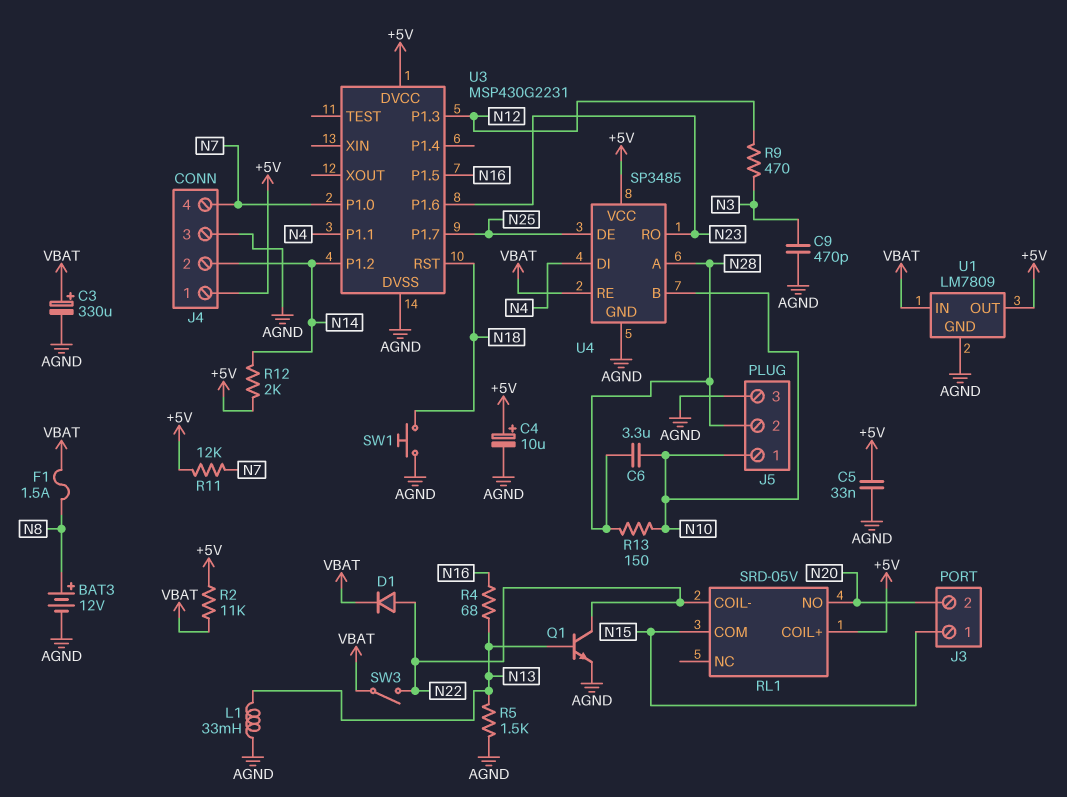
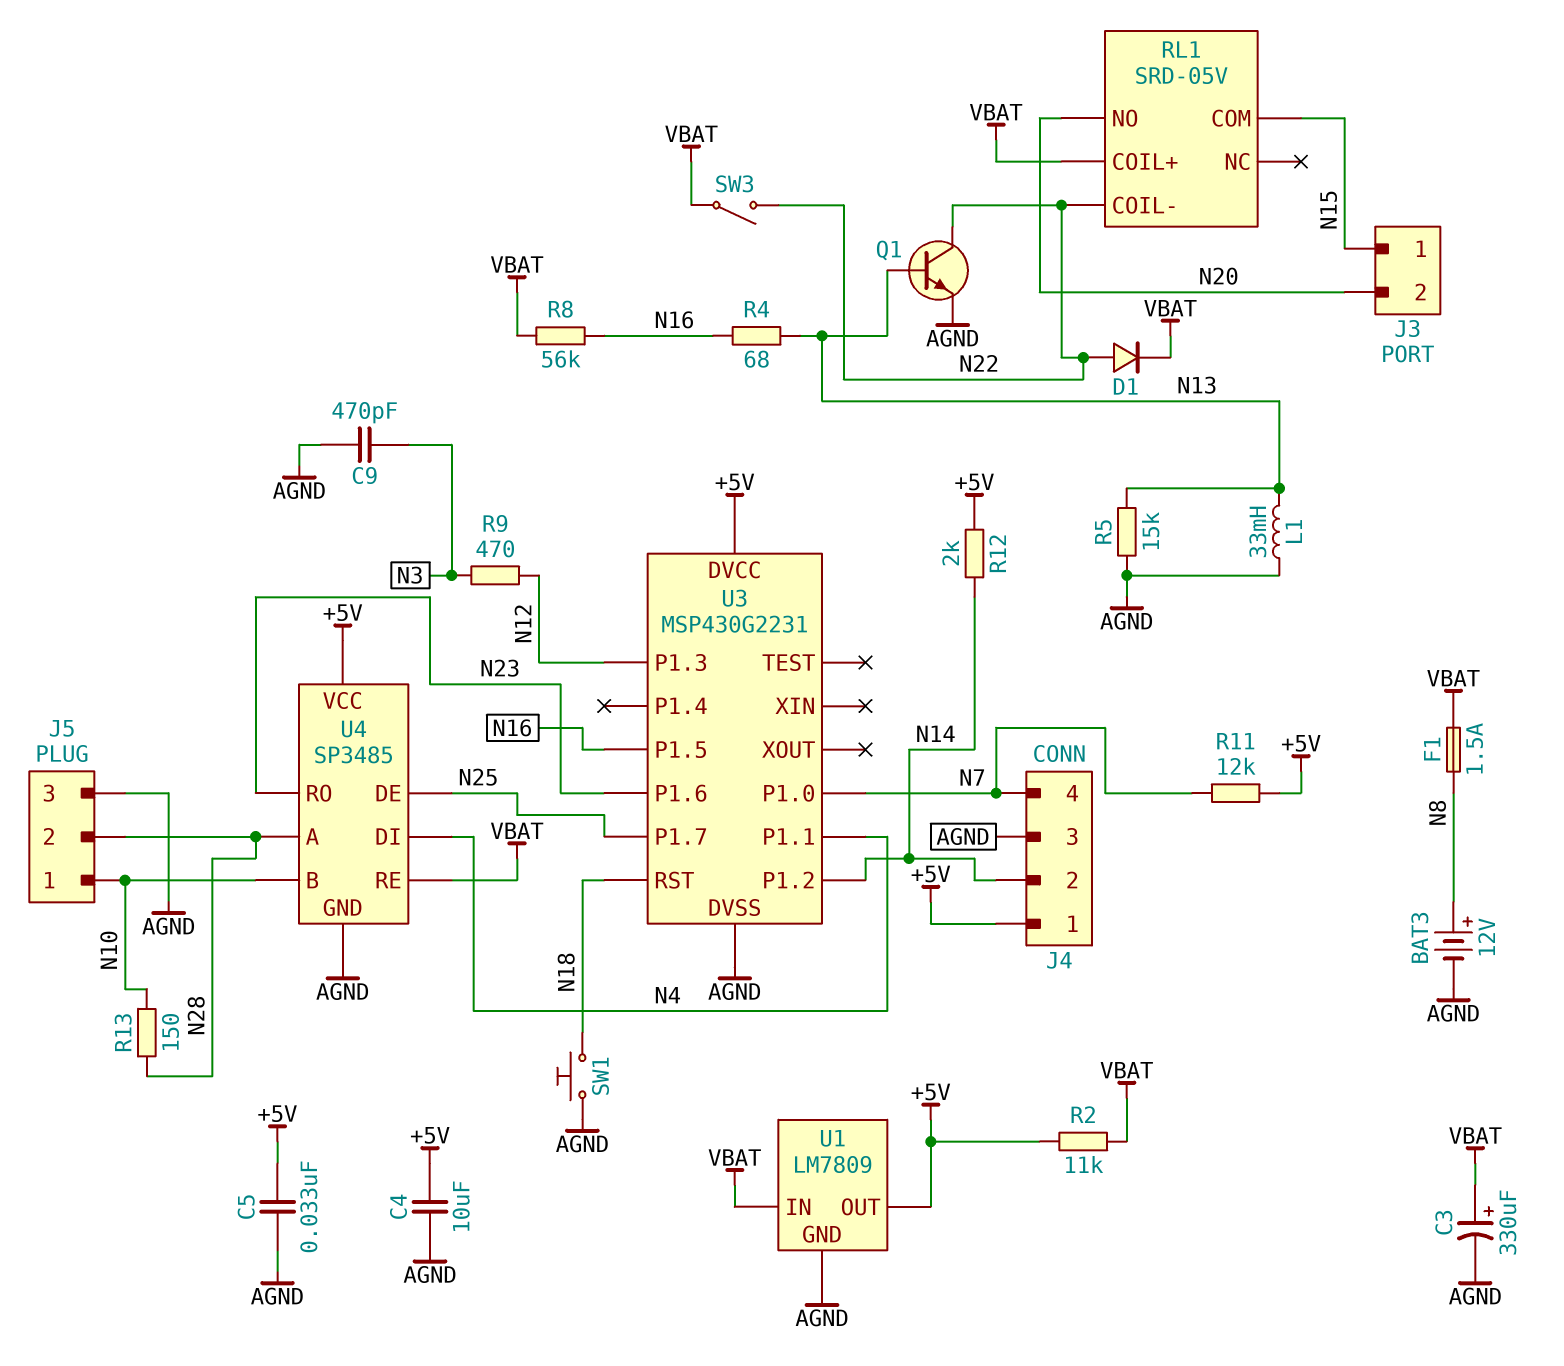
C4: 10uF (plus +5V, minus AGND) -> 10uF (+5V, AGND)
C6: 3.3uF (N10, N28) -> none
R5: 1.5k (AGND, N13) -> 15k (AGND, N13)
R8: none -> 56k (N16, VBAT)
RL1 pin COIL+: +5V -> VBAT

